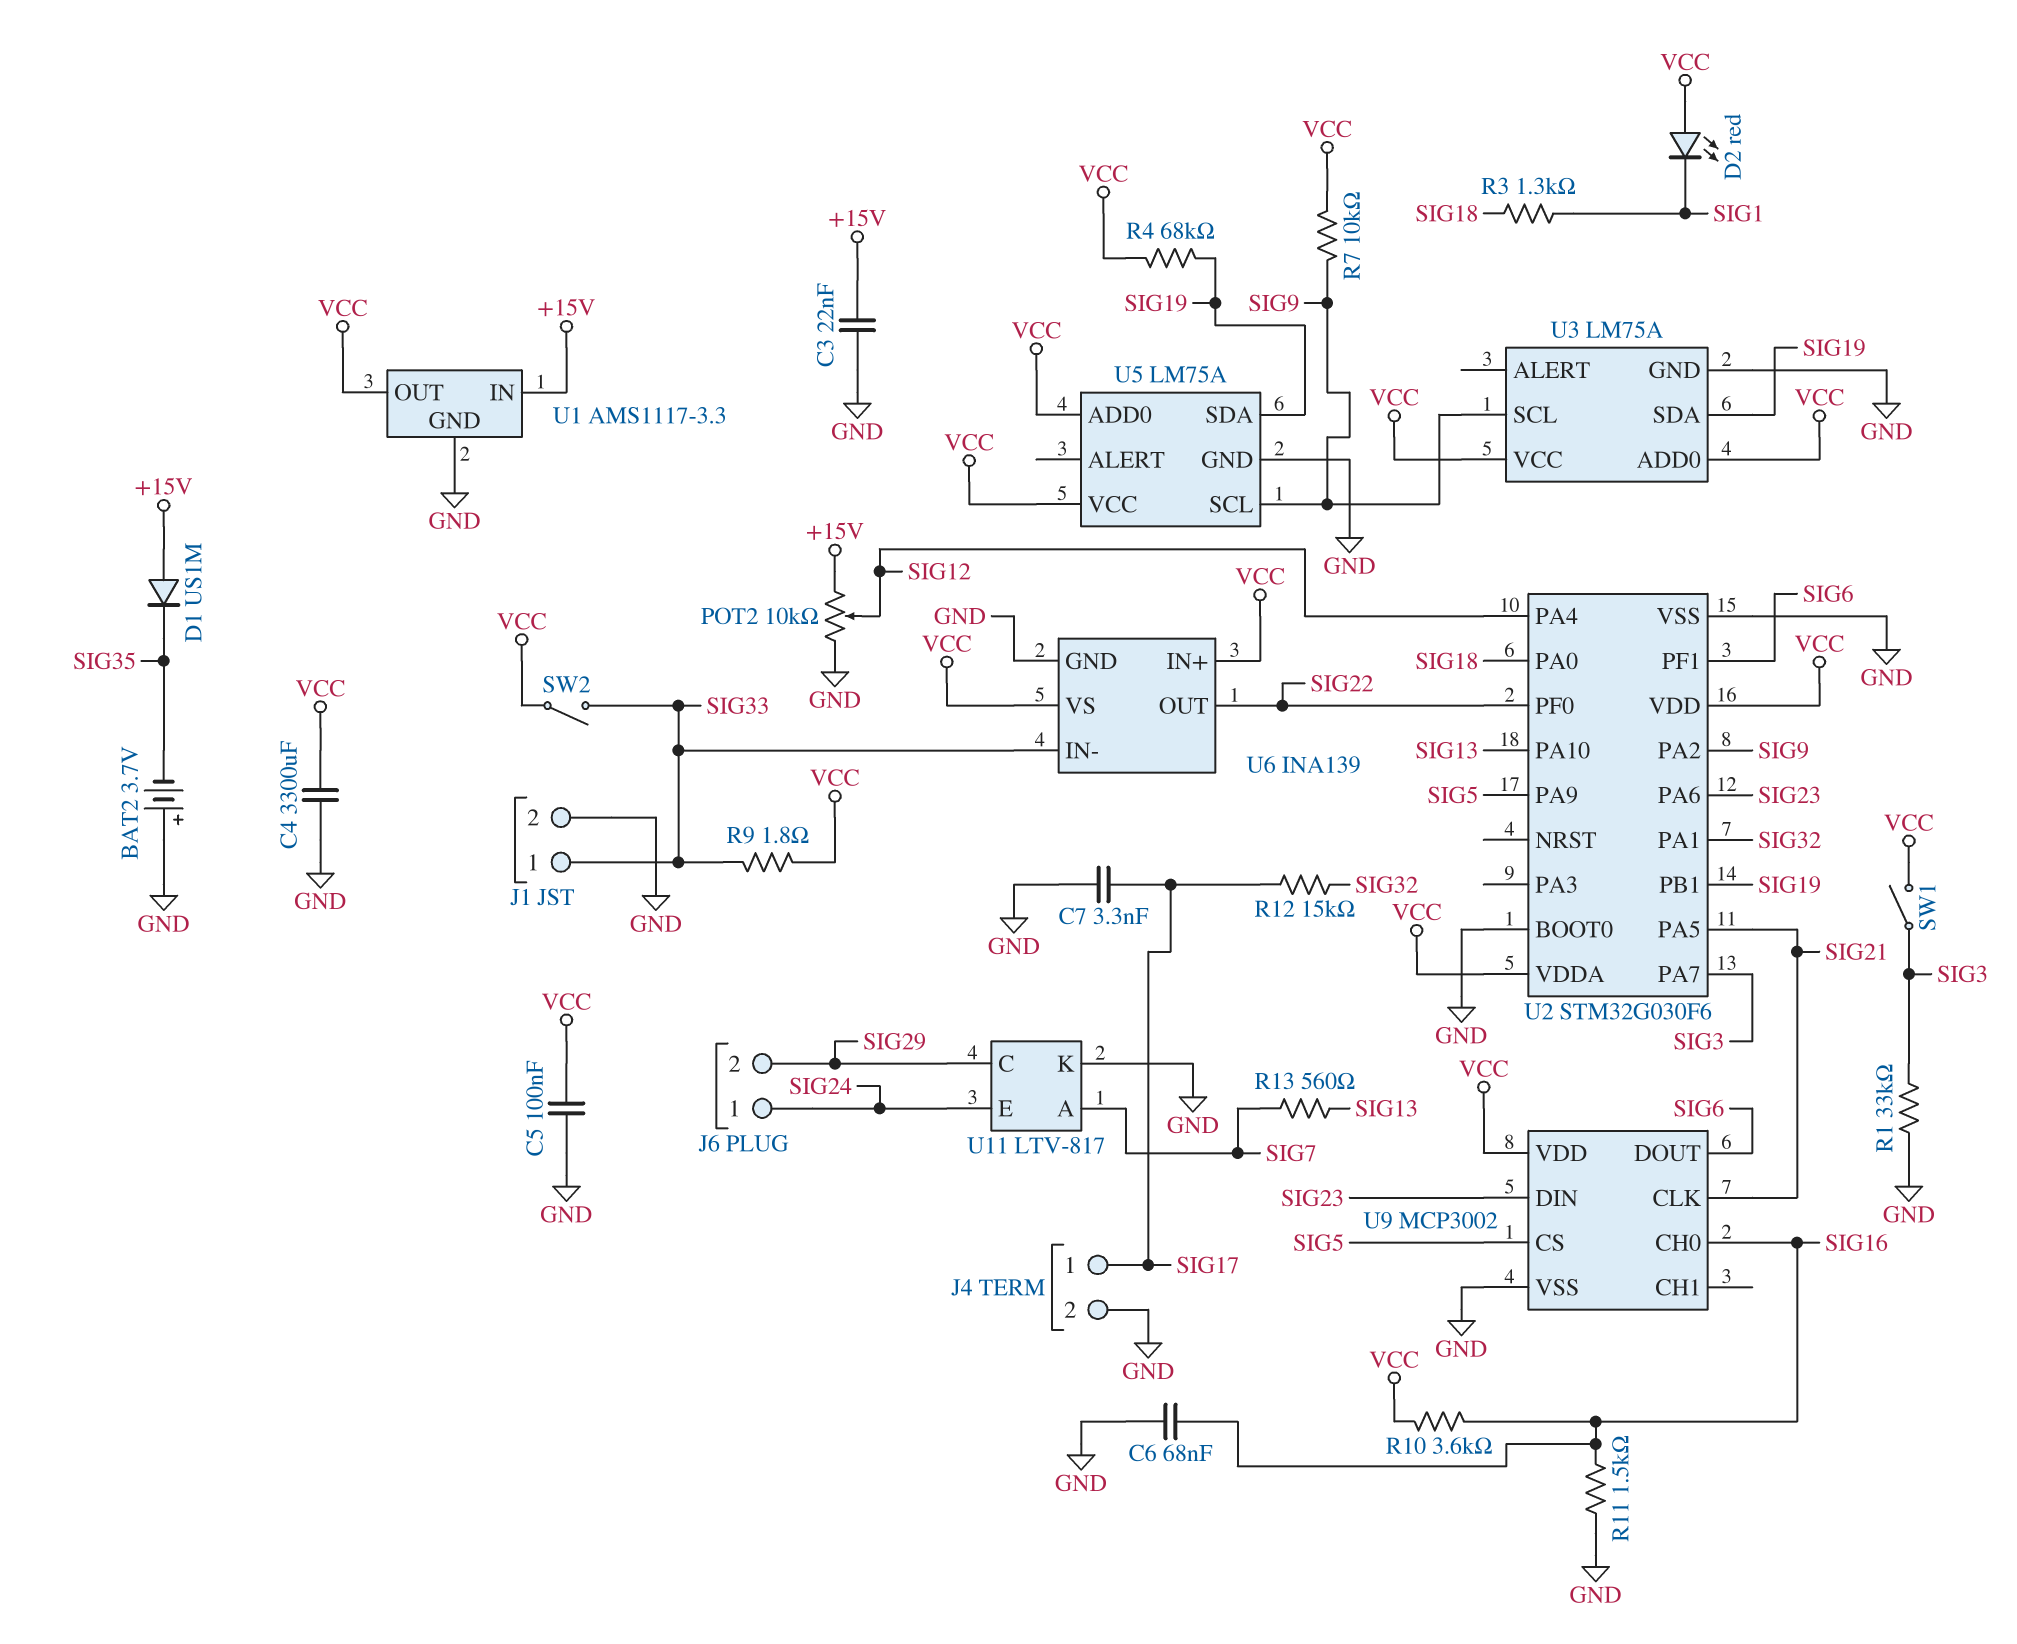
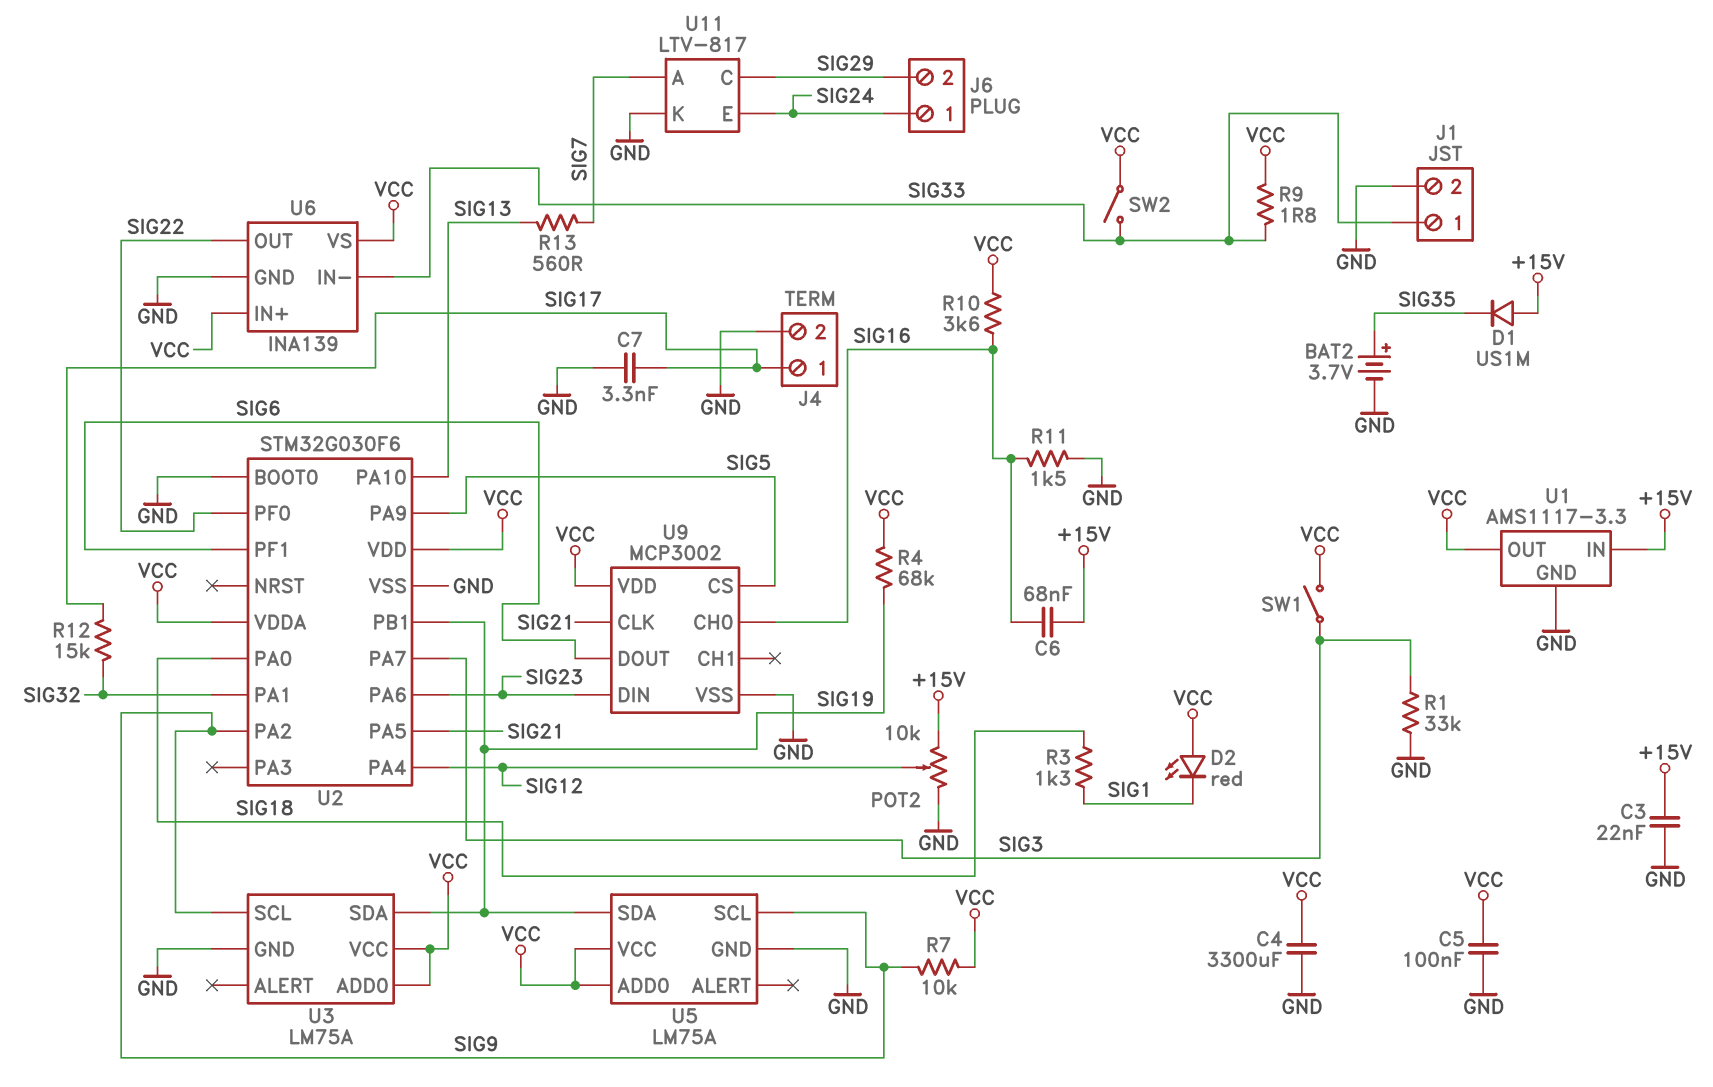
BAT2: 3.7V (plus GND, minus SIG35) -> 3.7V (plus SIG35, minus GND)
C6: 68nF (GND, SIG16) -> 68nF (+15V, SIG16)

